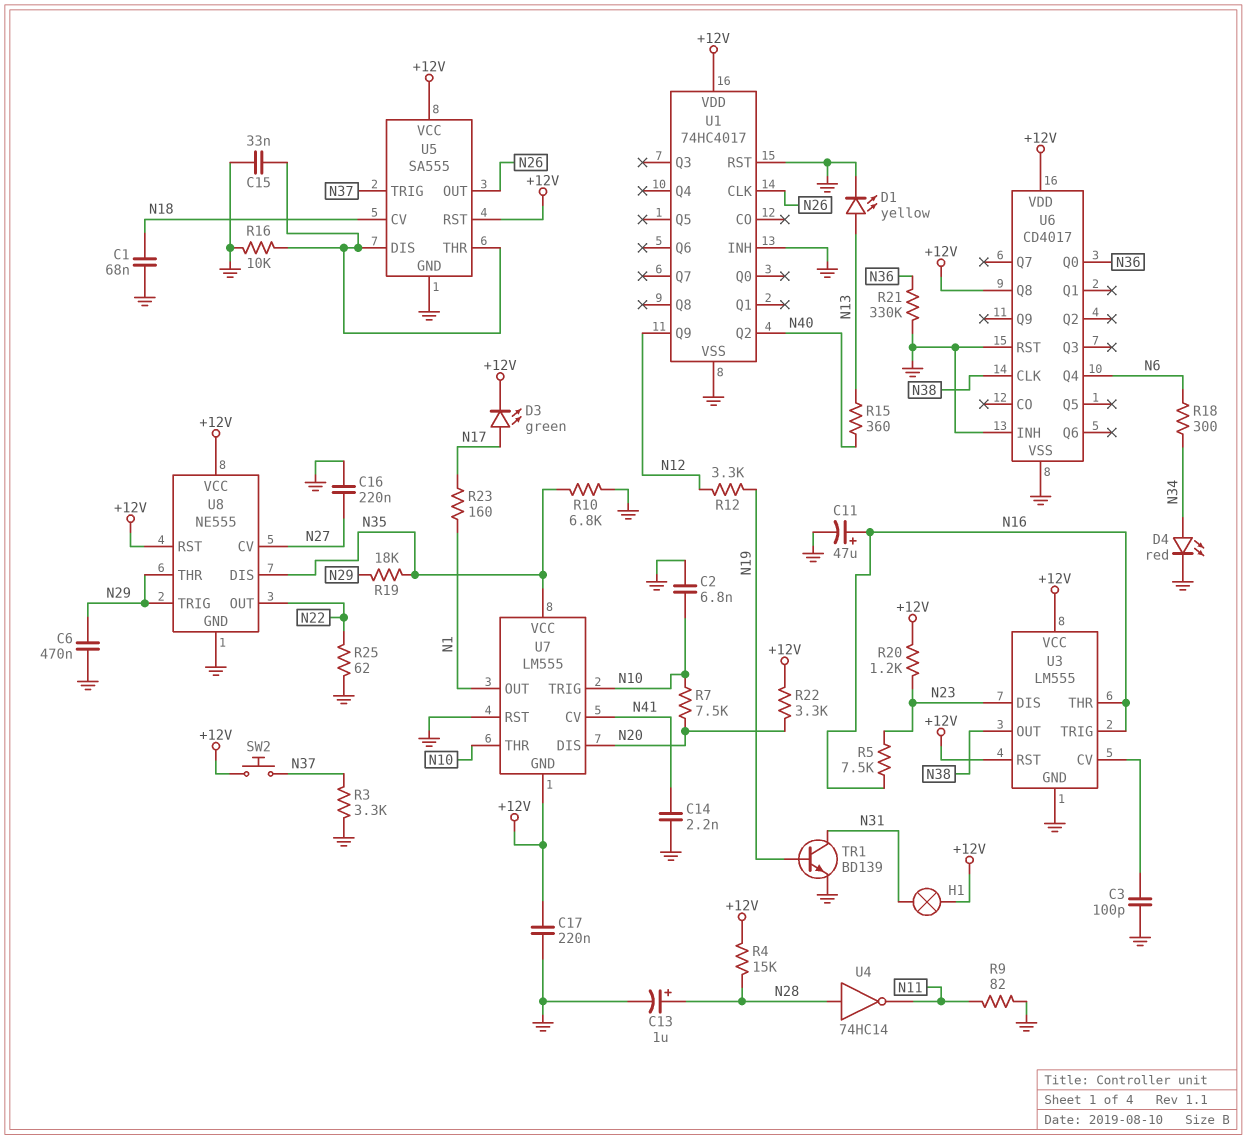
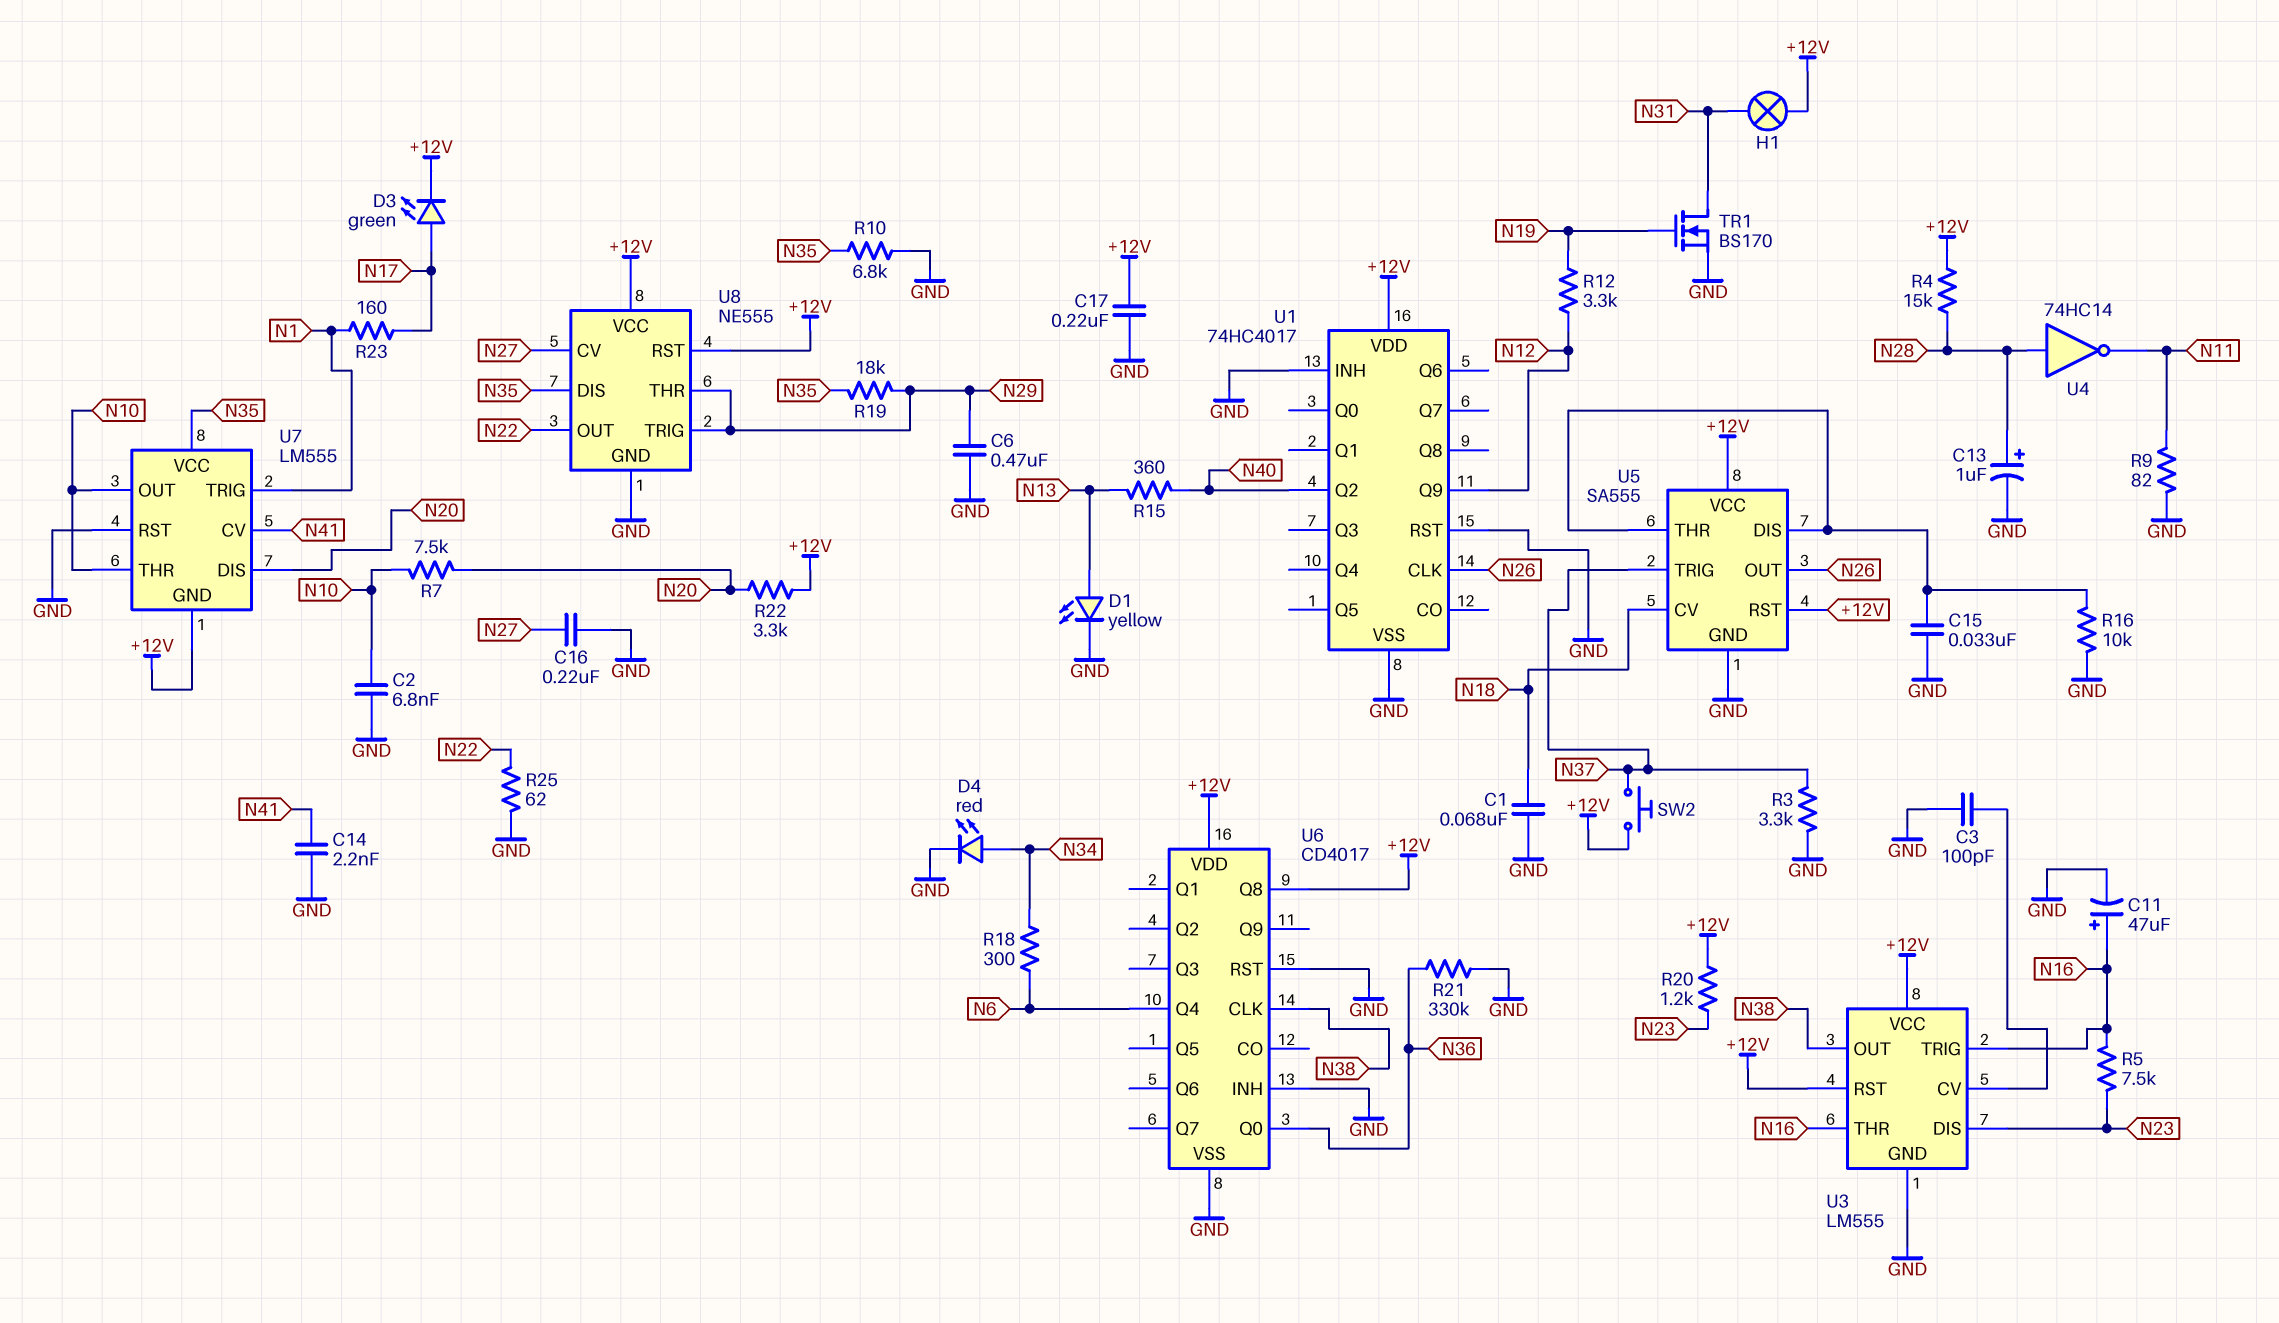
TR1: NPN BD139 (B N19, C N31, E GND) -> NMOS BS170 (G N19, D N31, S GND)
U7 pin OUT: N1 -> N10
U7 pin TRIG: N10 -> N1

